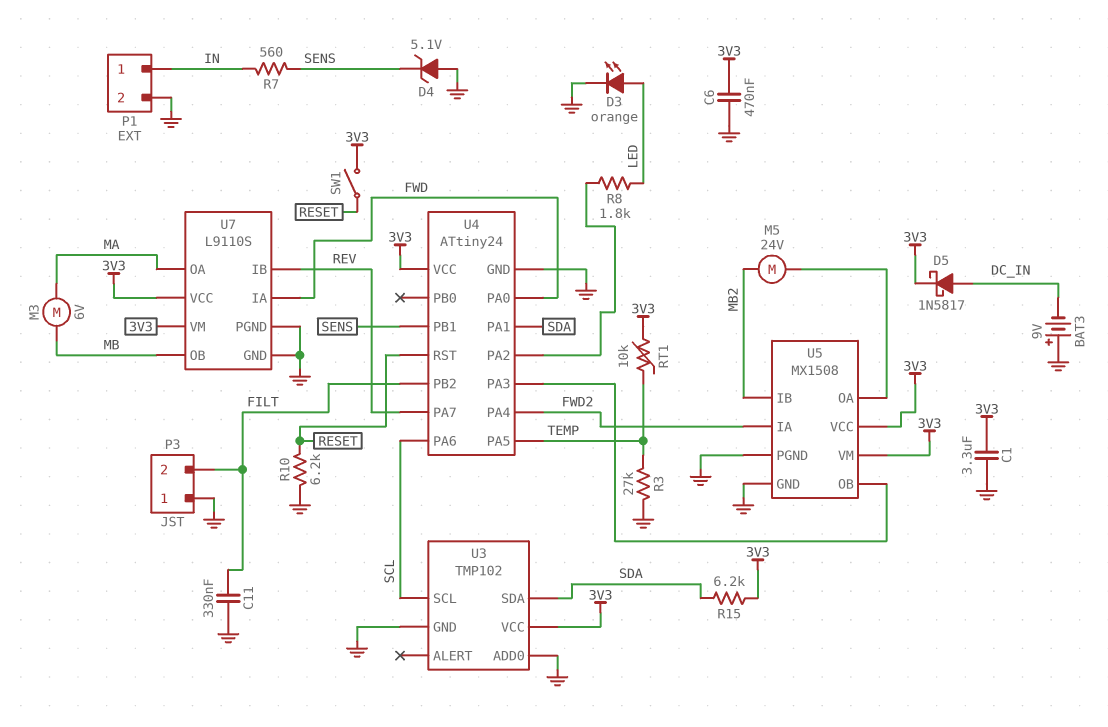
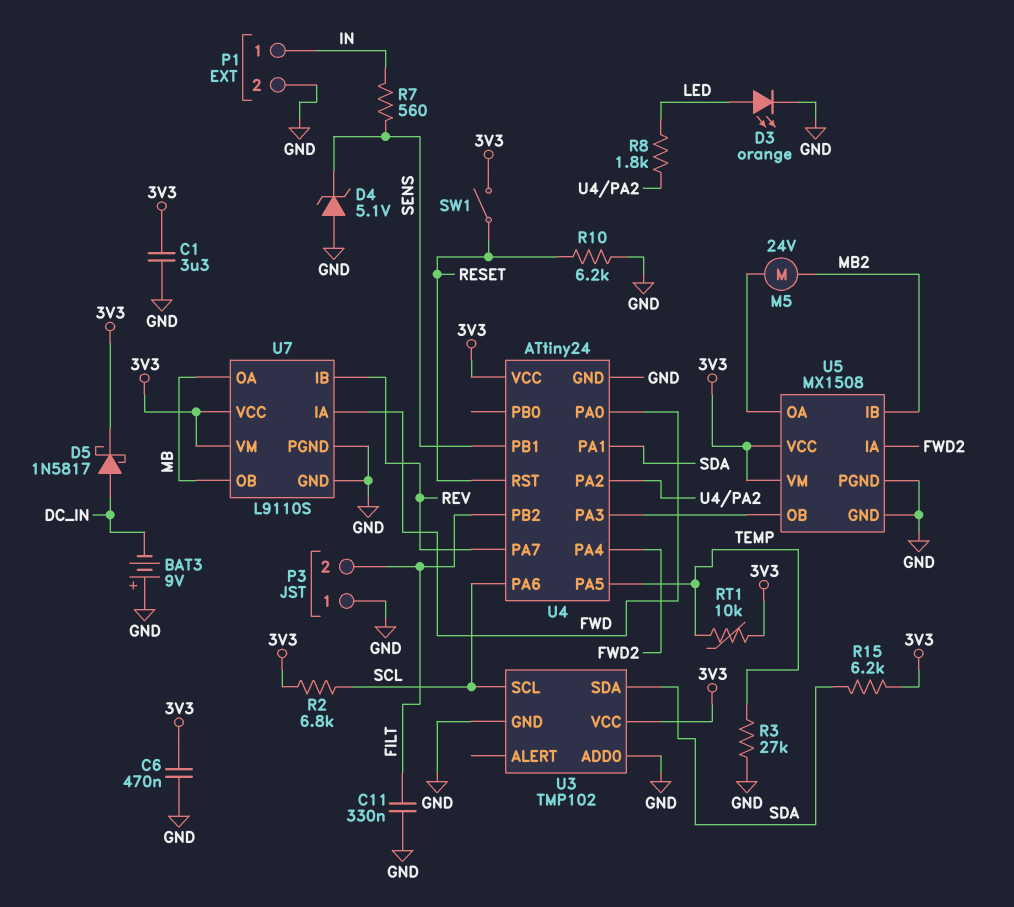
M3: motor 6V (MA, MB) -> none
R2: none -> 6.8k (3V3, SCL)
U7 pin OA: MA -> MB

